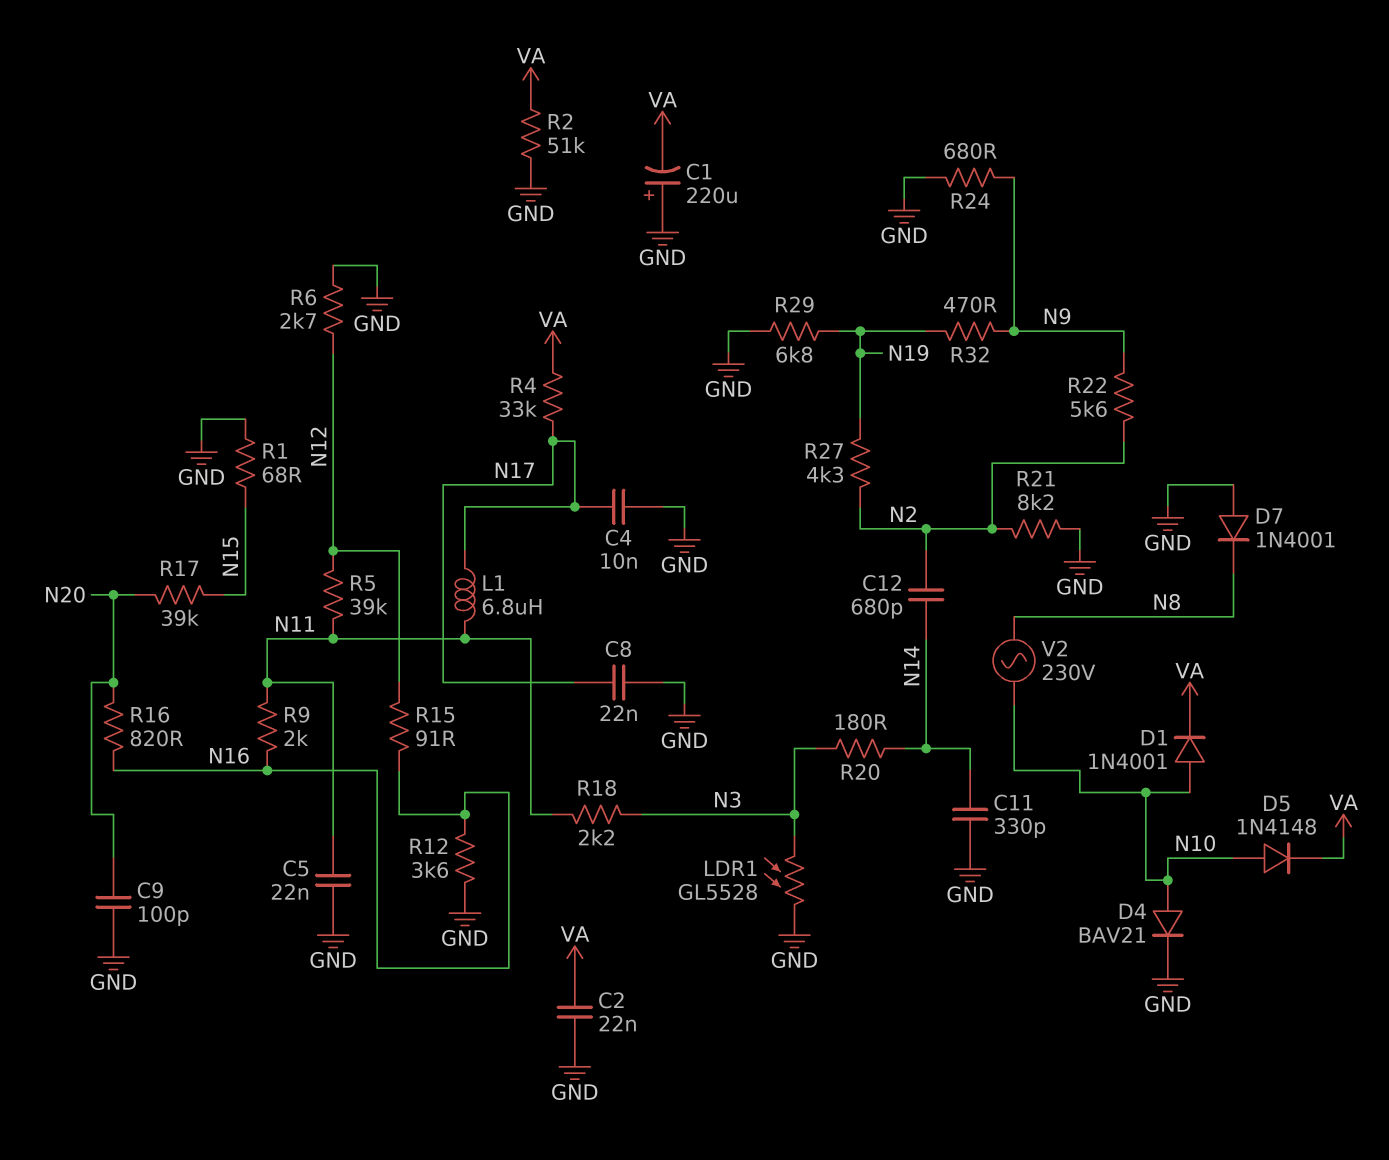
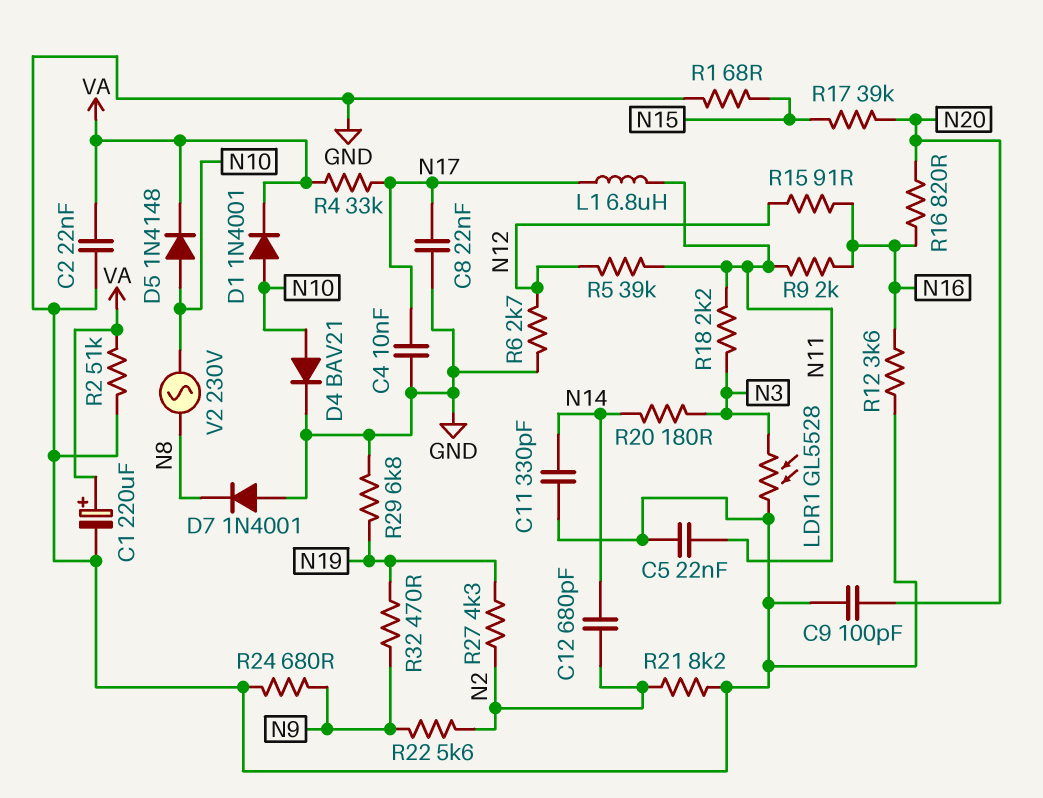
C1: 220uF (plus GND, minus VA) -> 220uF (plus VA, minus GND)

